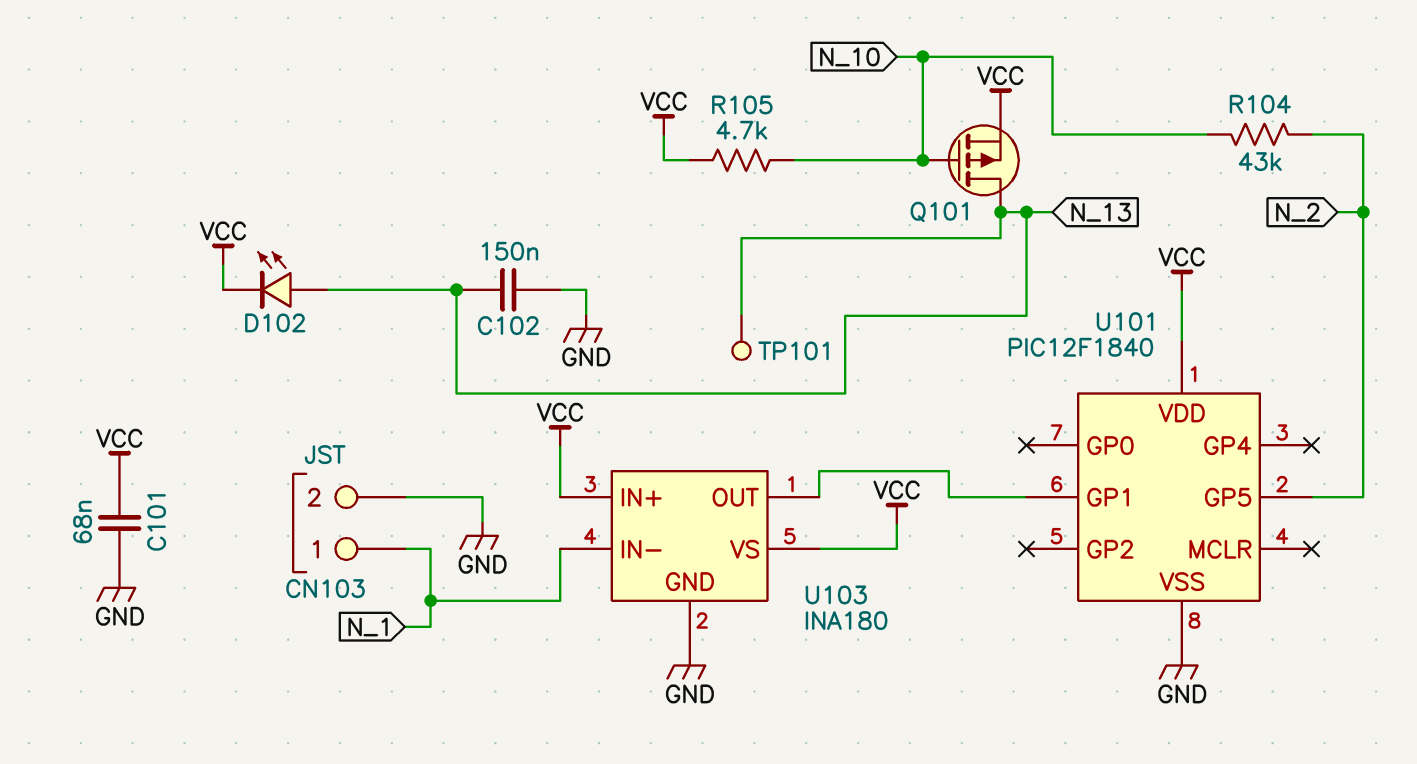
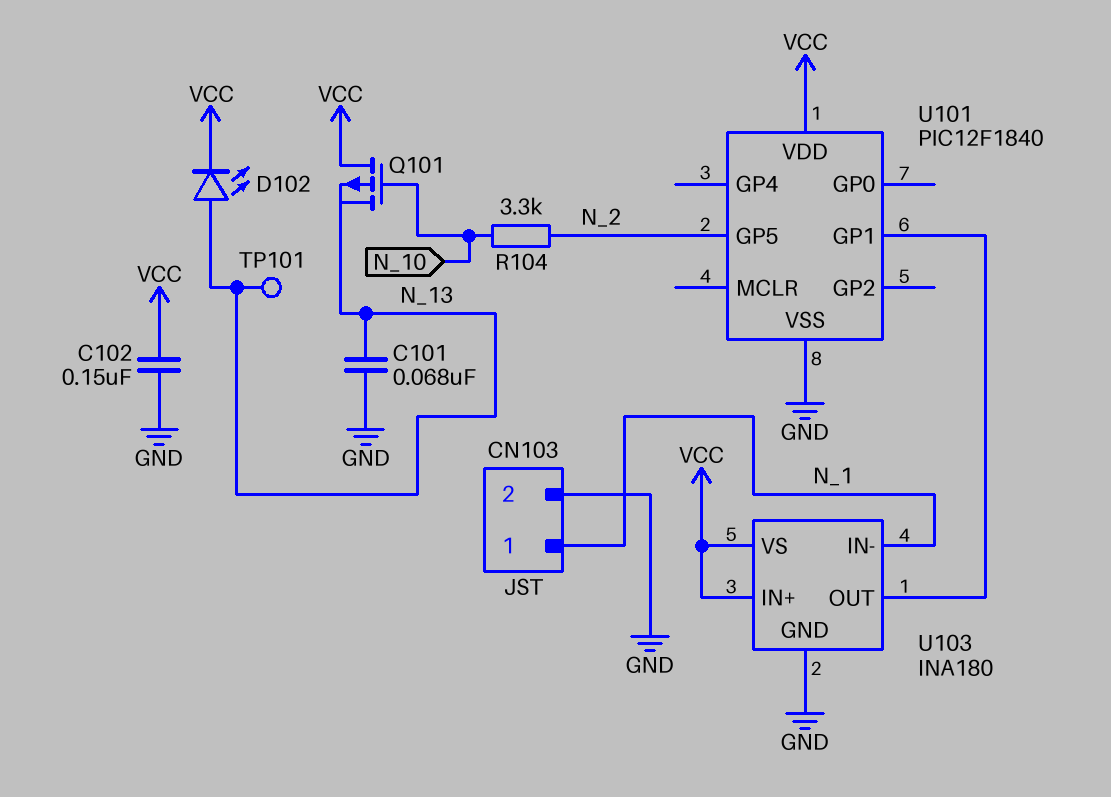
C101: 68nF (GND, VCC) -> 68nF (GND, N_13)
C102: 150nF (GND, N_13) -> 150nF (GND, VCC)
Q101: PMOS (G N_10, D N_13, S VCC) -> PMOS (G N_10, D VCC, S N_13)
R104: 43k (N_2, N_10) -> 3.3k (N_2, N_10)
R105: 4.7k (N_10, VCC) -> none

